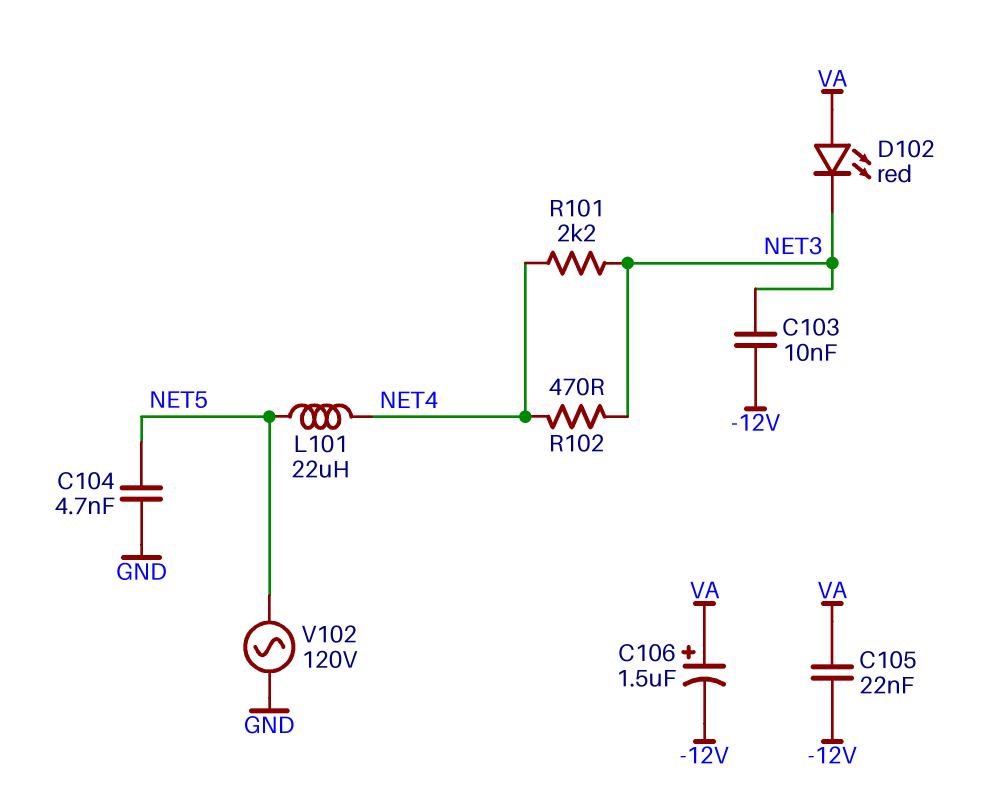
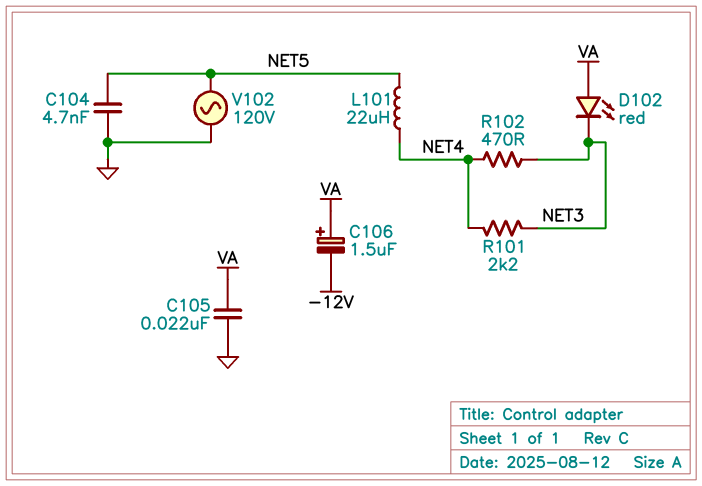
C103: 10nF (-12V, NET3) -> none
C105: 22nF (-12V, VA) -> 22nF (GND, VA)

